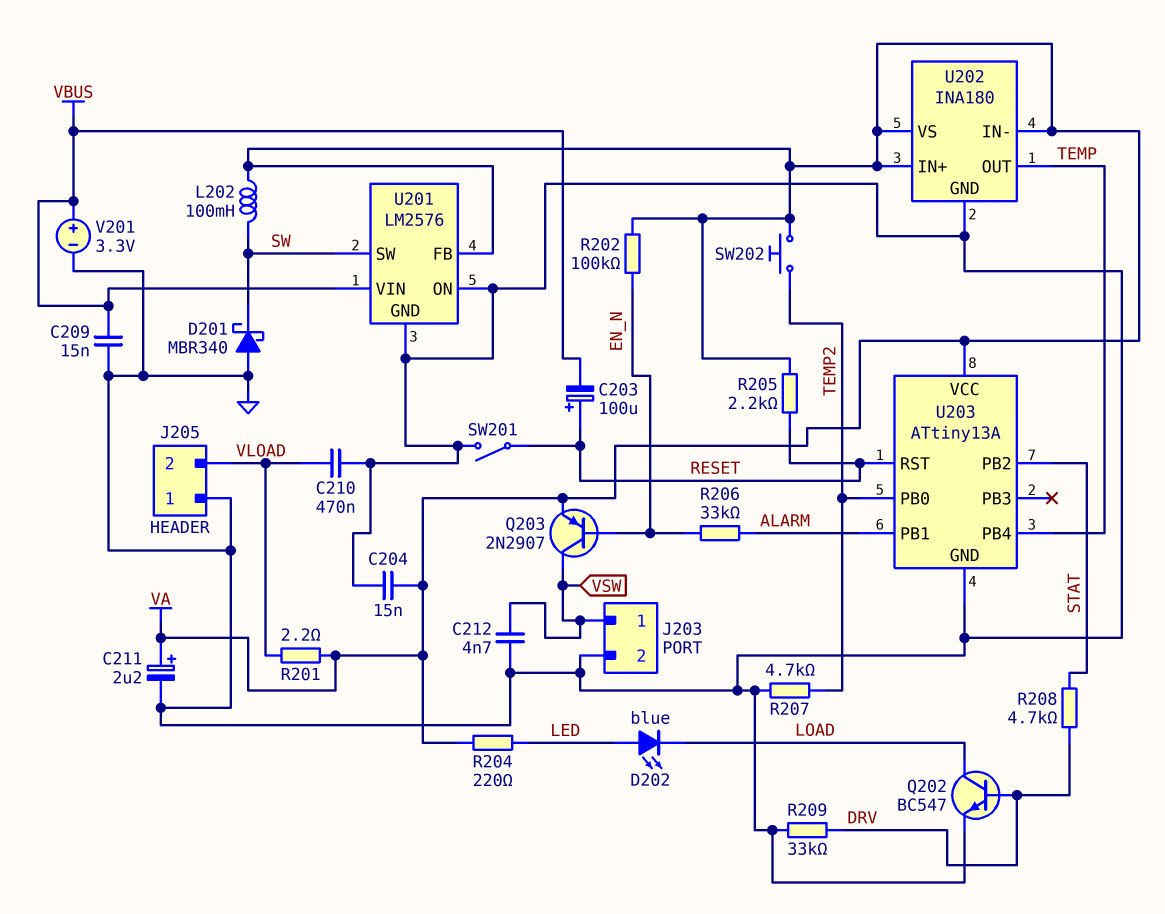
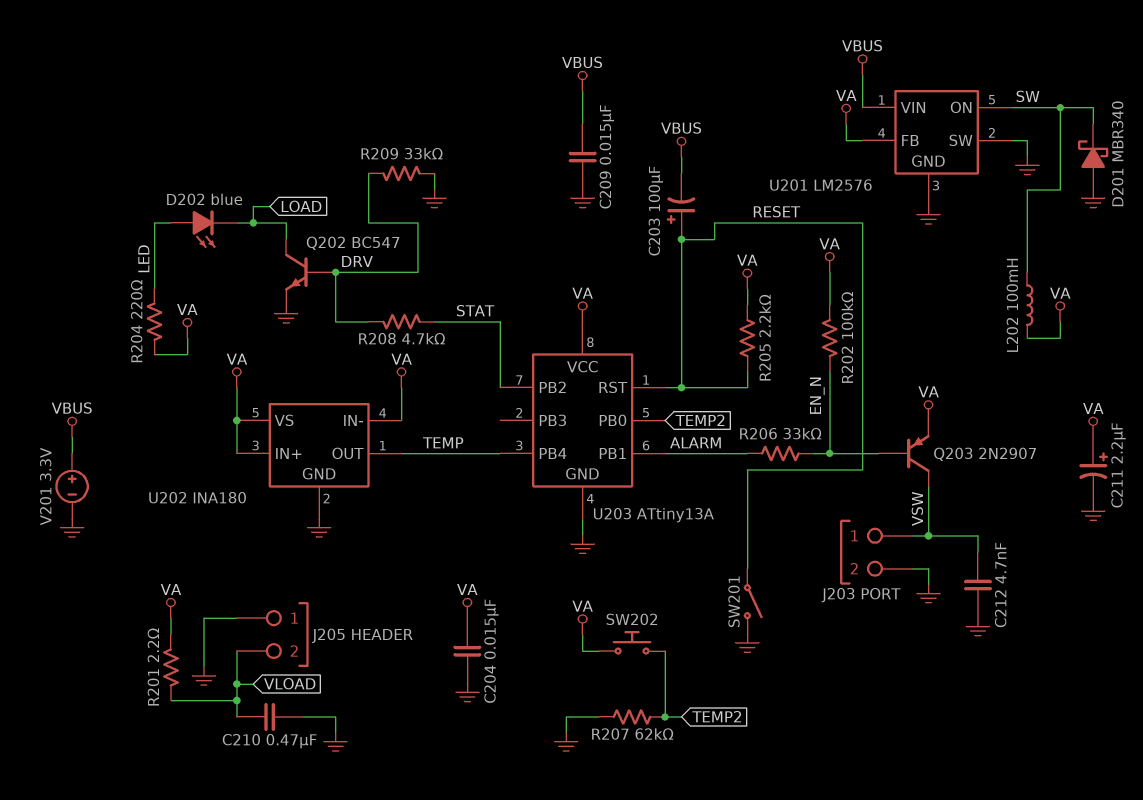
R207: 4.7k (GND, TEMP2) -> 62k (GND, TEMP2)
U201 pin ON: GND -> SW
U201 pin SW: SW -> GND

